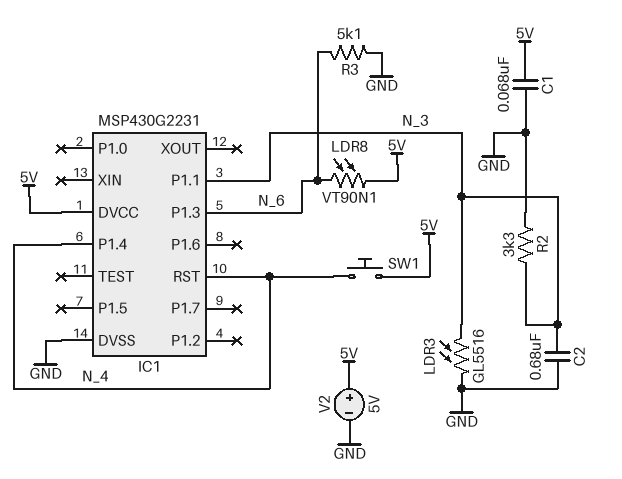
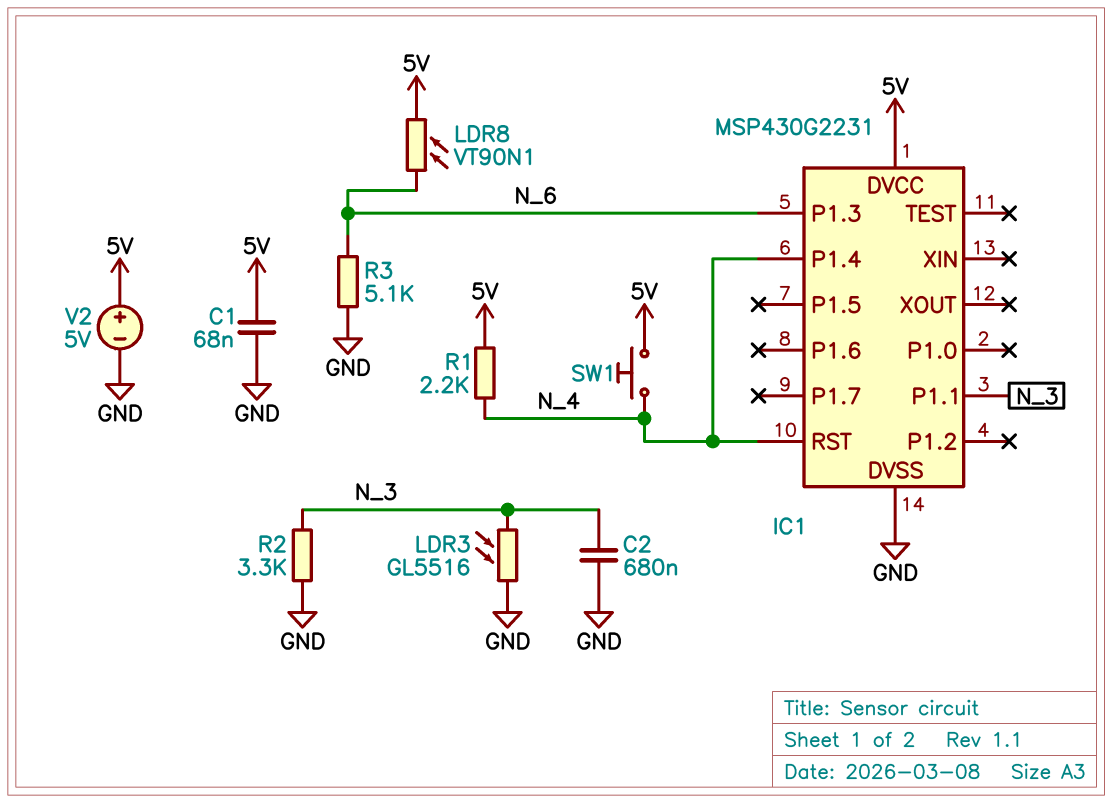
R1: none -> 2.2k (5V, N_4)

